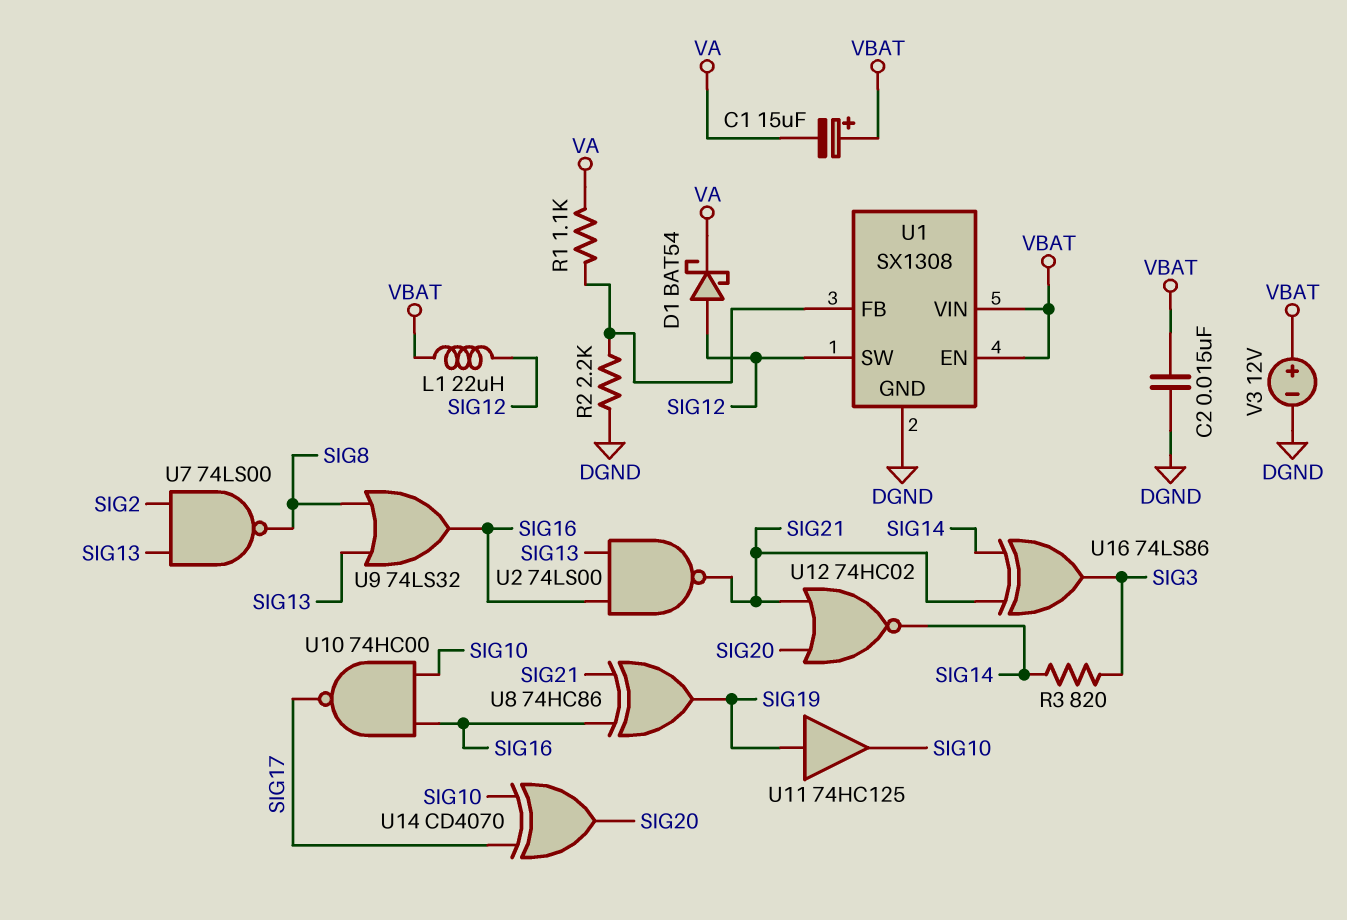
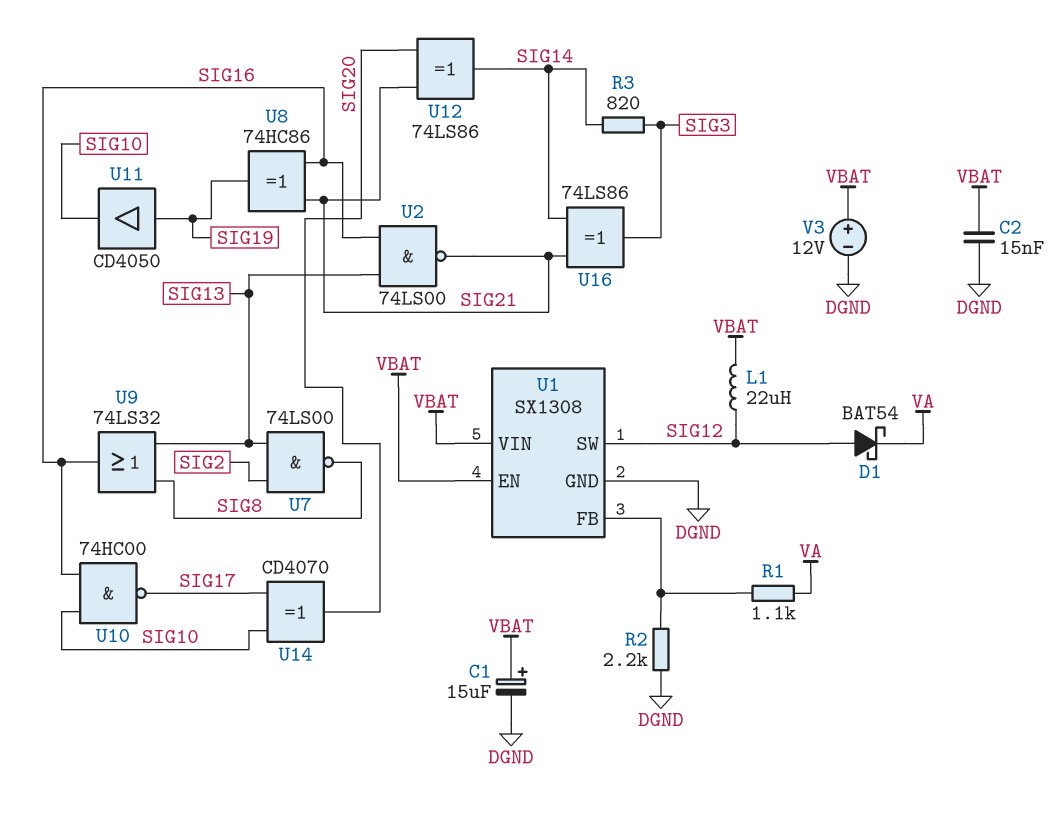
C1: 15uF (plus VBAT, minus VA) -> 15uF (plus VBAT, minus DGND)
U11: buffer 74HC125 (in SIG19, out SIG10) -> buffer CD4050 (in SIG19, out SIG10)
U12: NOR 74HC02 (in SIG20, in SIG21, out SIG14) -> XOR 74LS86 (in SIG20, in SIG21, out SIG14)

